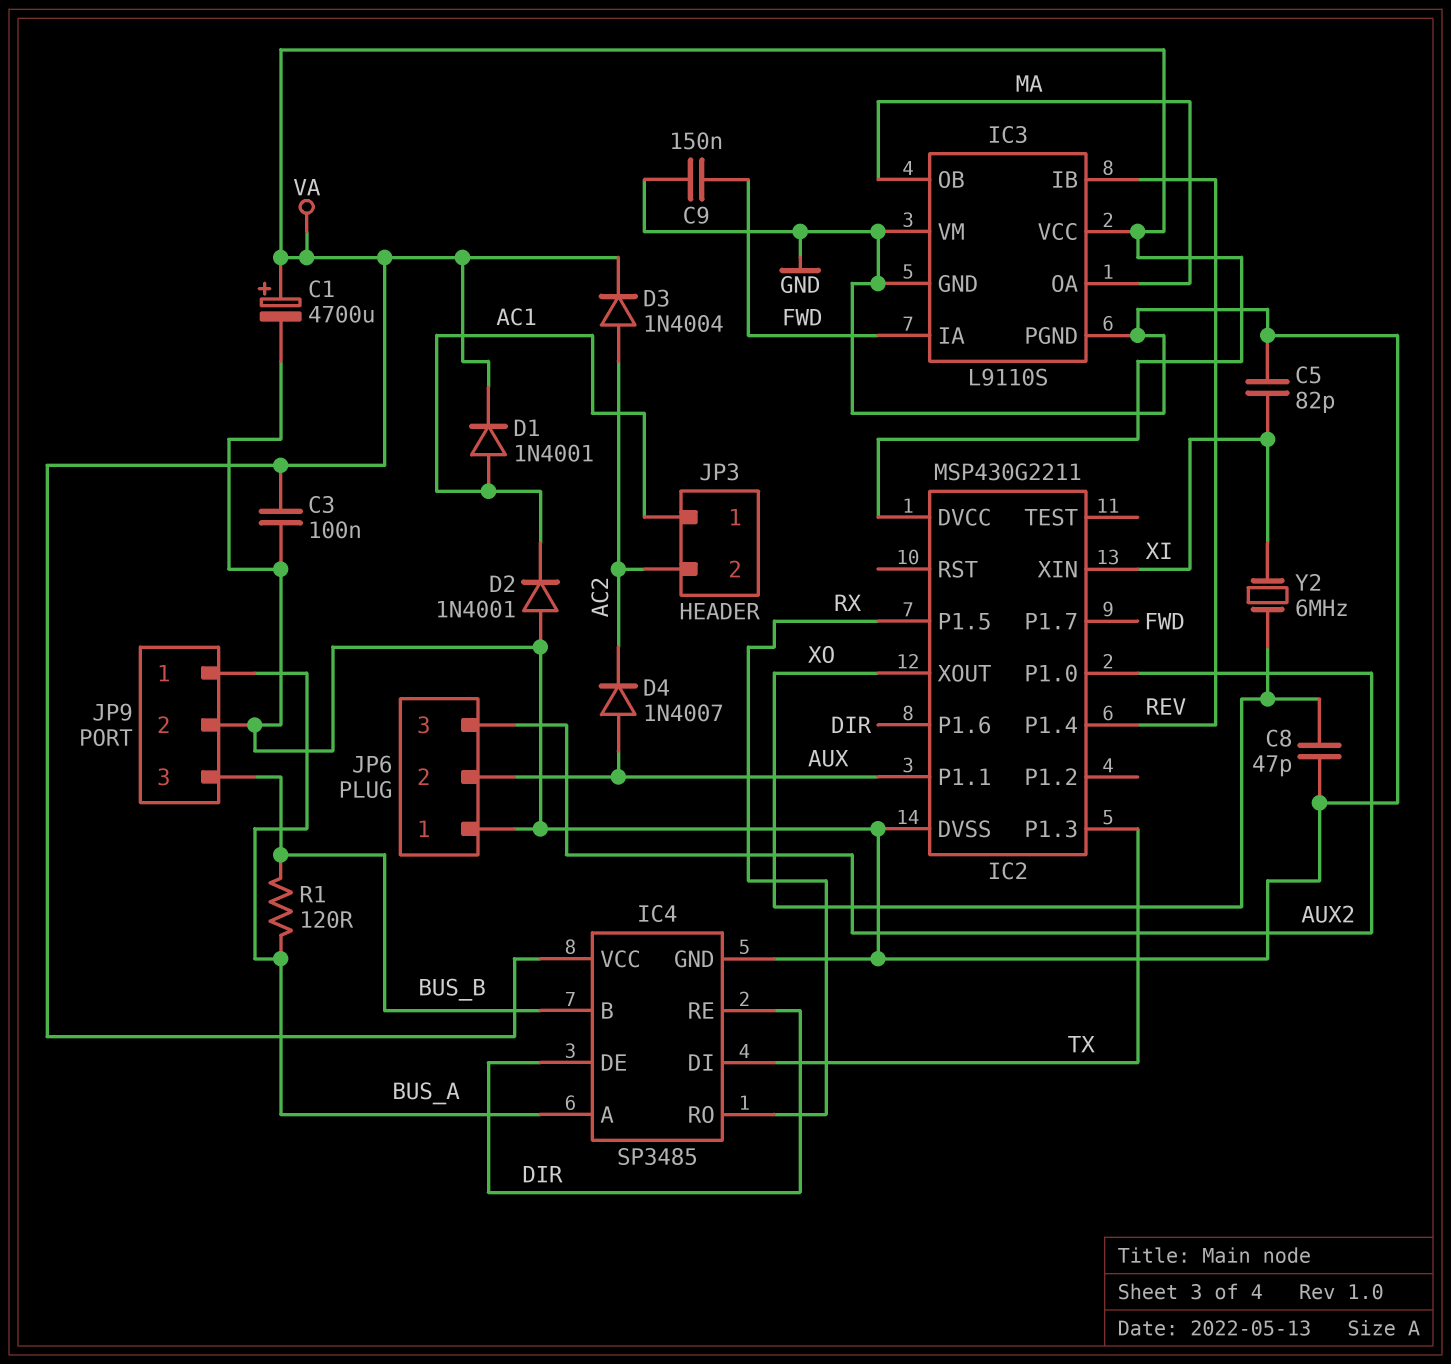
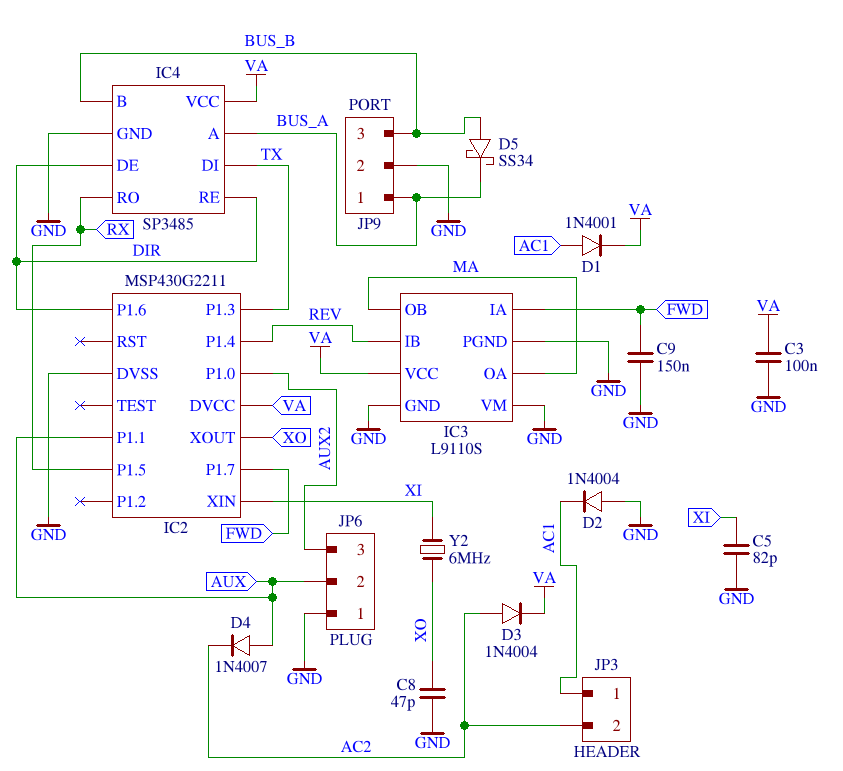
C1: 4700uF (plus VA, minus GND) -> none
D2: diode 1N4001 (A GND, K AC1) -> diode 1N4004 (A GND, K AC1)
D5: none -> schottky SS34 (A BUS_B, K BUS_A)
R1: 120 (BUS_A, BUS_B) -> none

